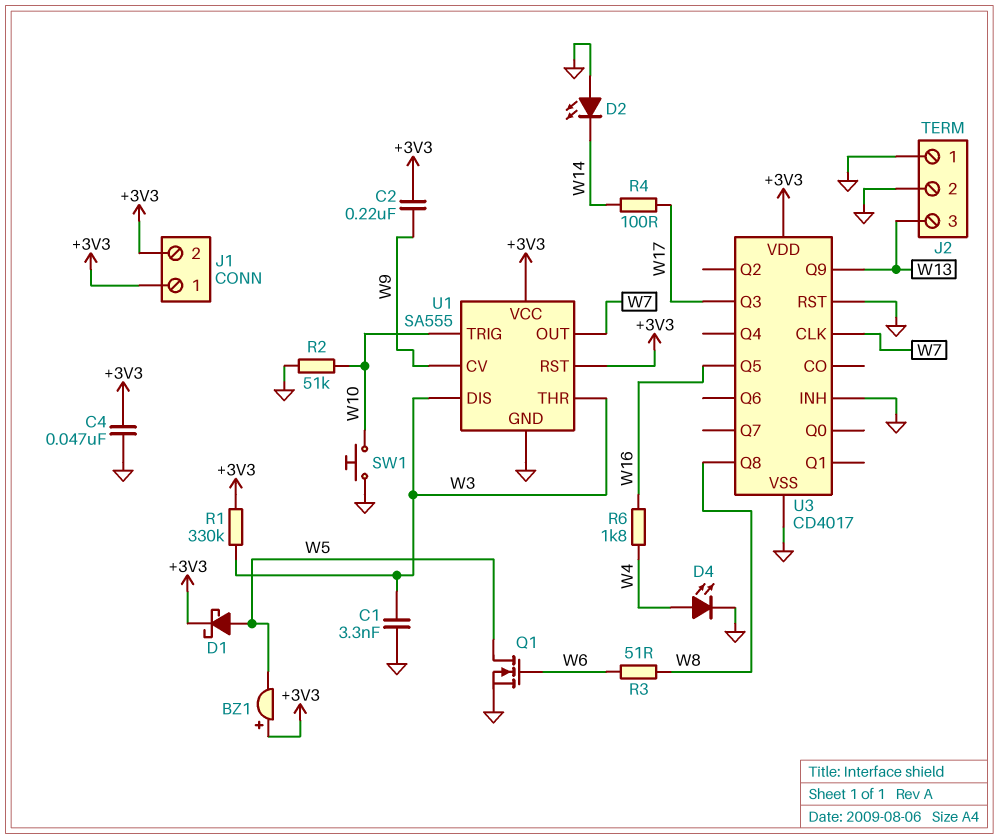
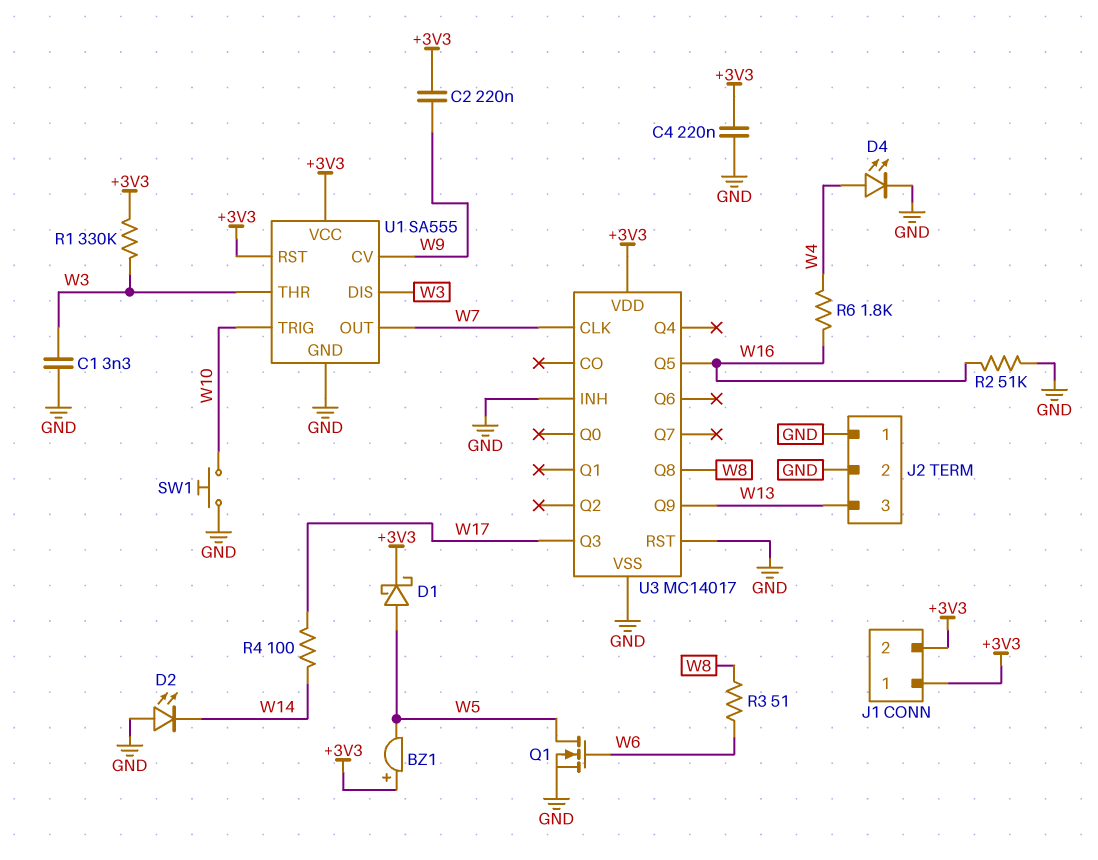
C4: 47nF (+3V3, GND) -> 220nF (+3V3, GND)
R2: 51k (GND, W10) -> 51k (GND, W16)
U3: CD4017 -> MC14017

